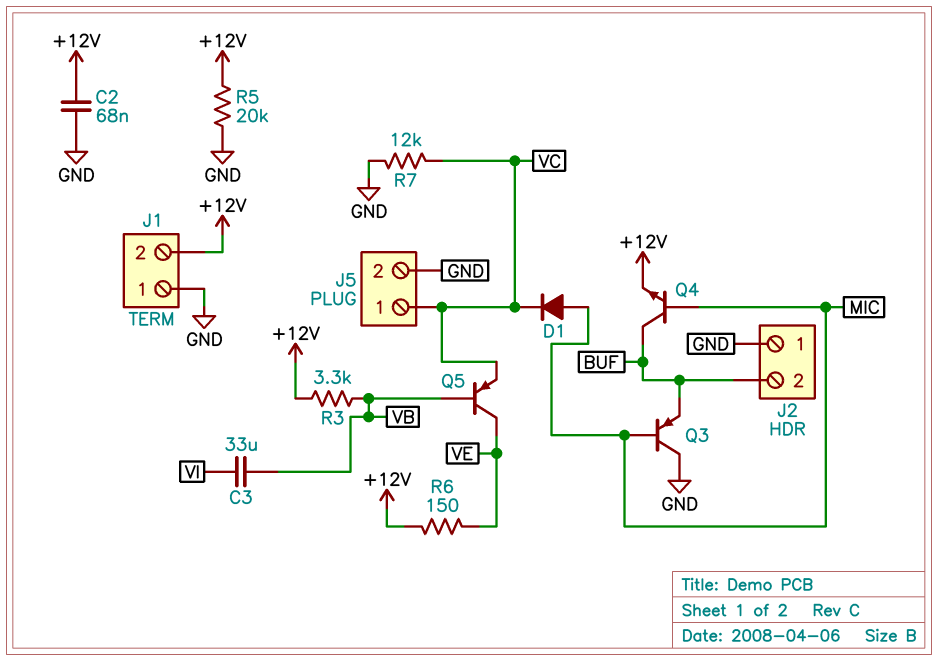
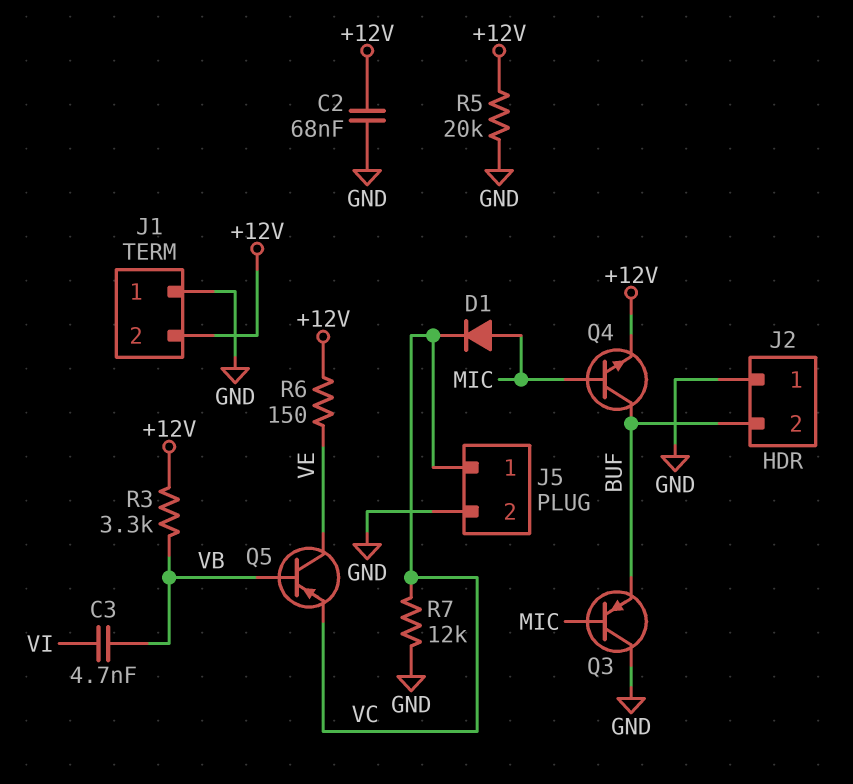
C3: 33uF (VB, VI) -> 4.7nF (VB, VI)

